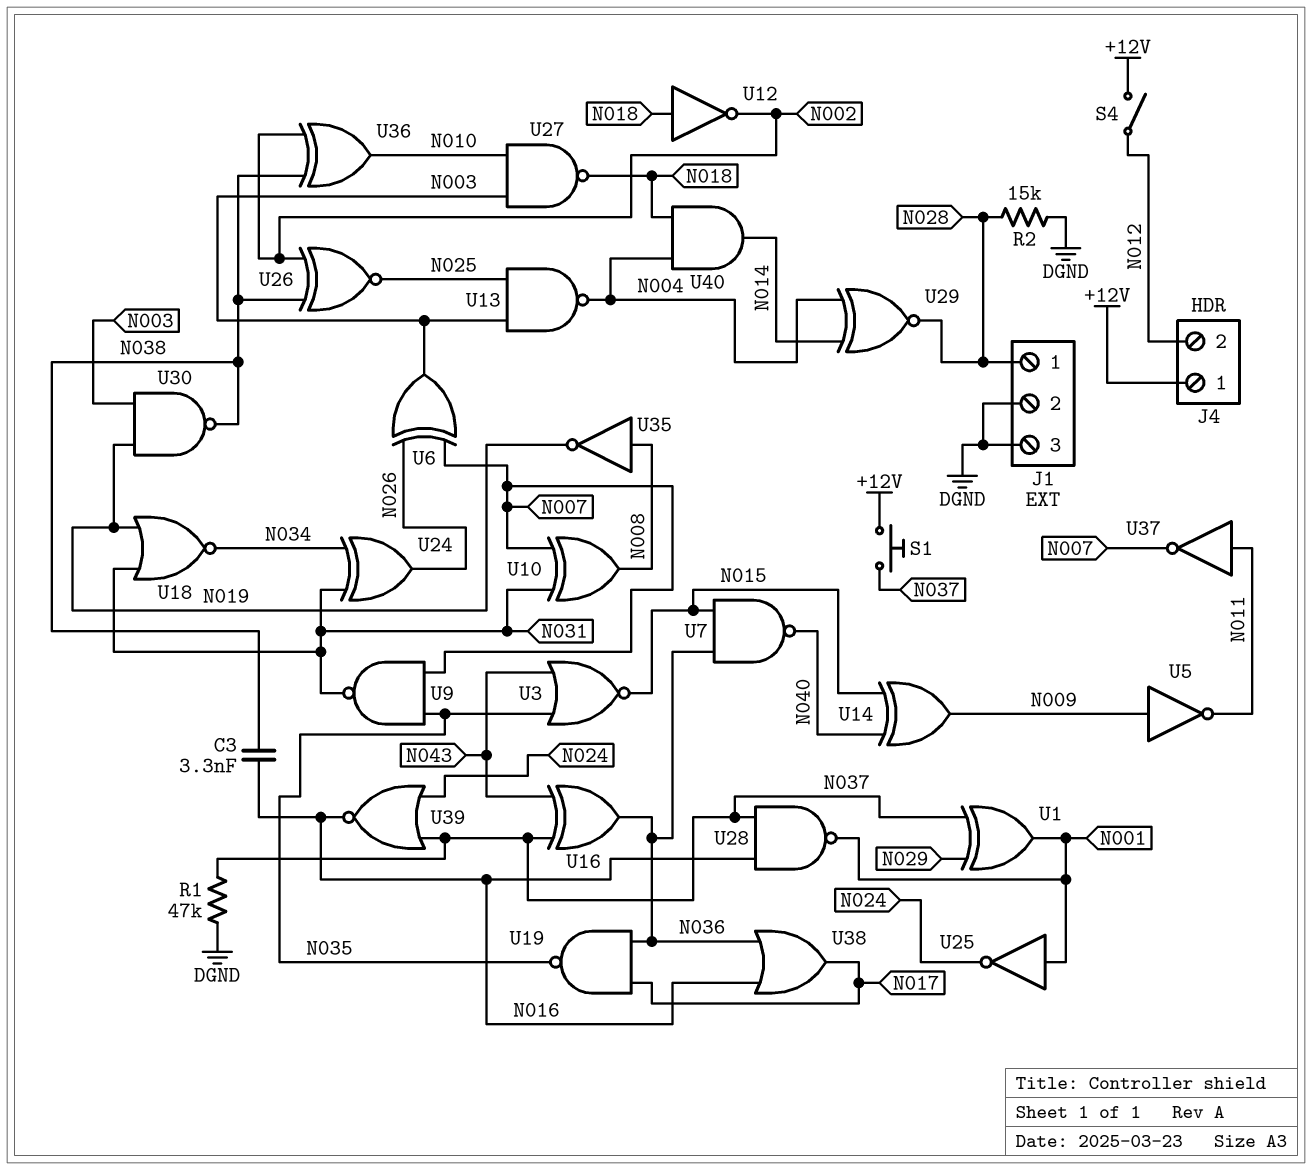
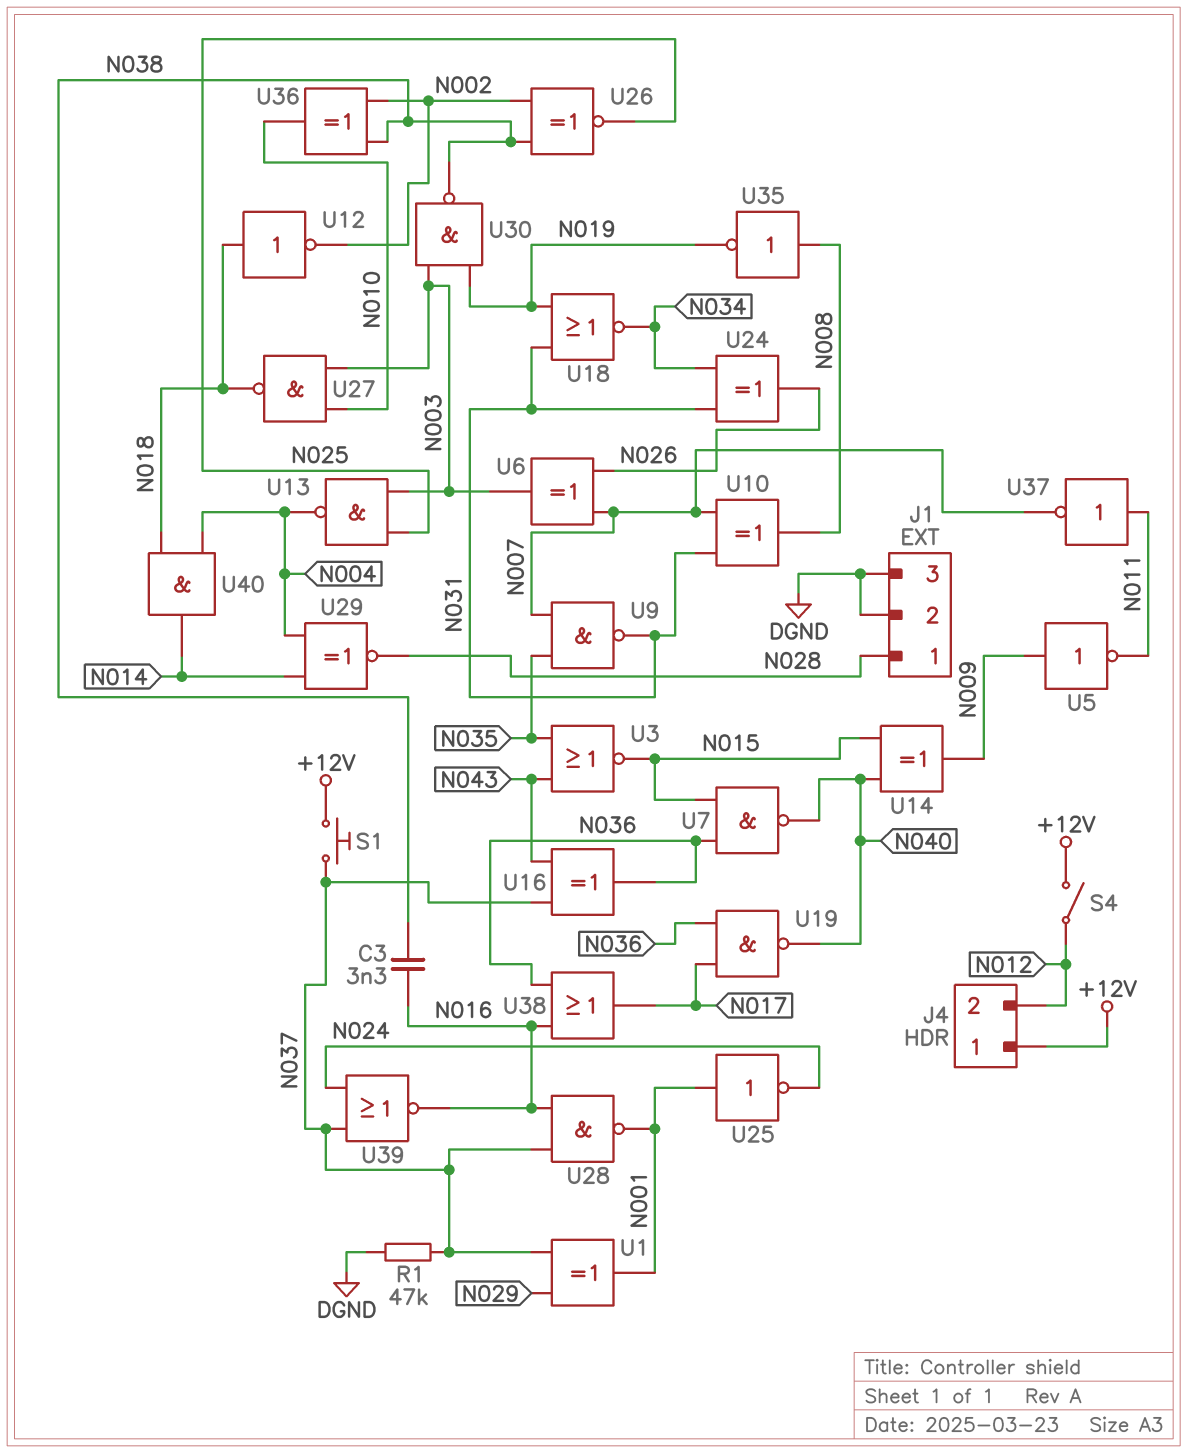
R2: 15k (DGND, N028) -> none
U19: NAND (in N017, in N036, out N035) -> NAND (in N017, in N036, out N040)

